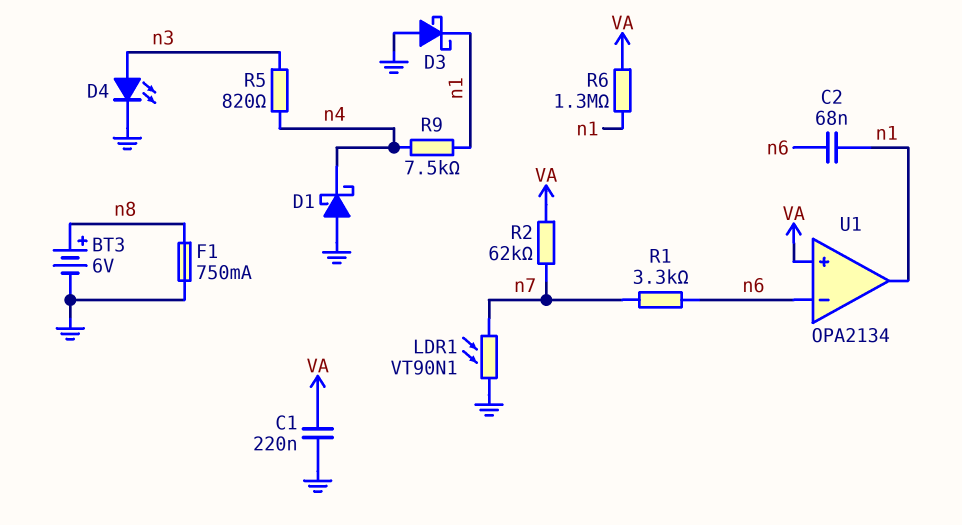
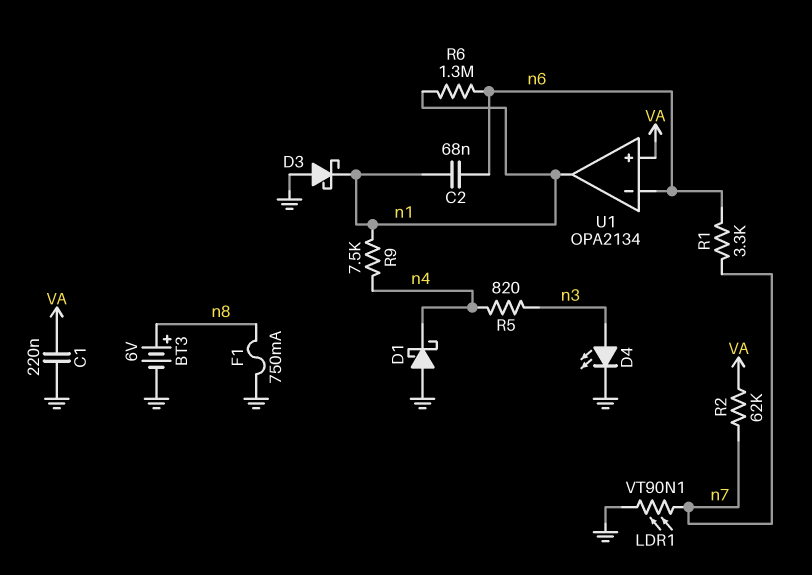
R6: 1.3M (VA, n1) -> 1.3M (n1, n6)

